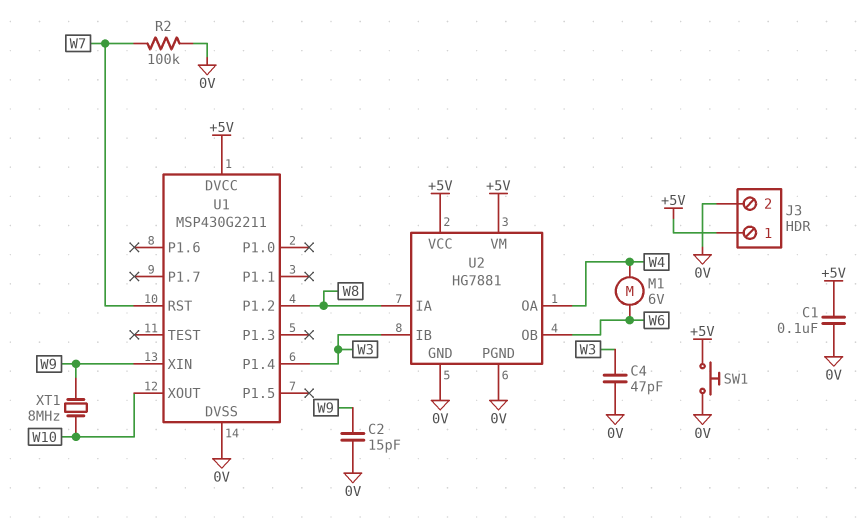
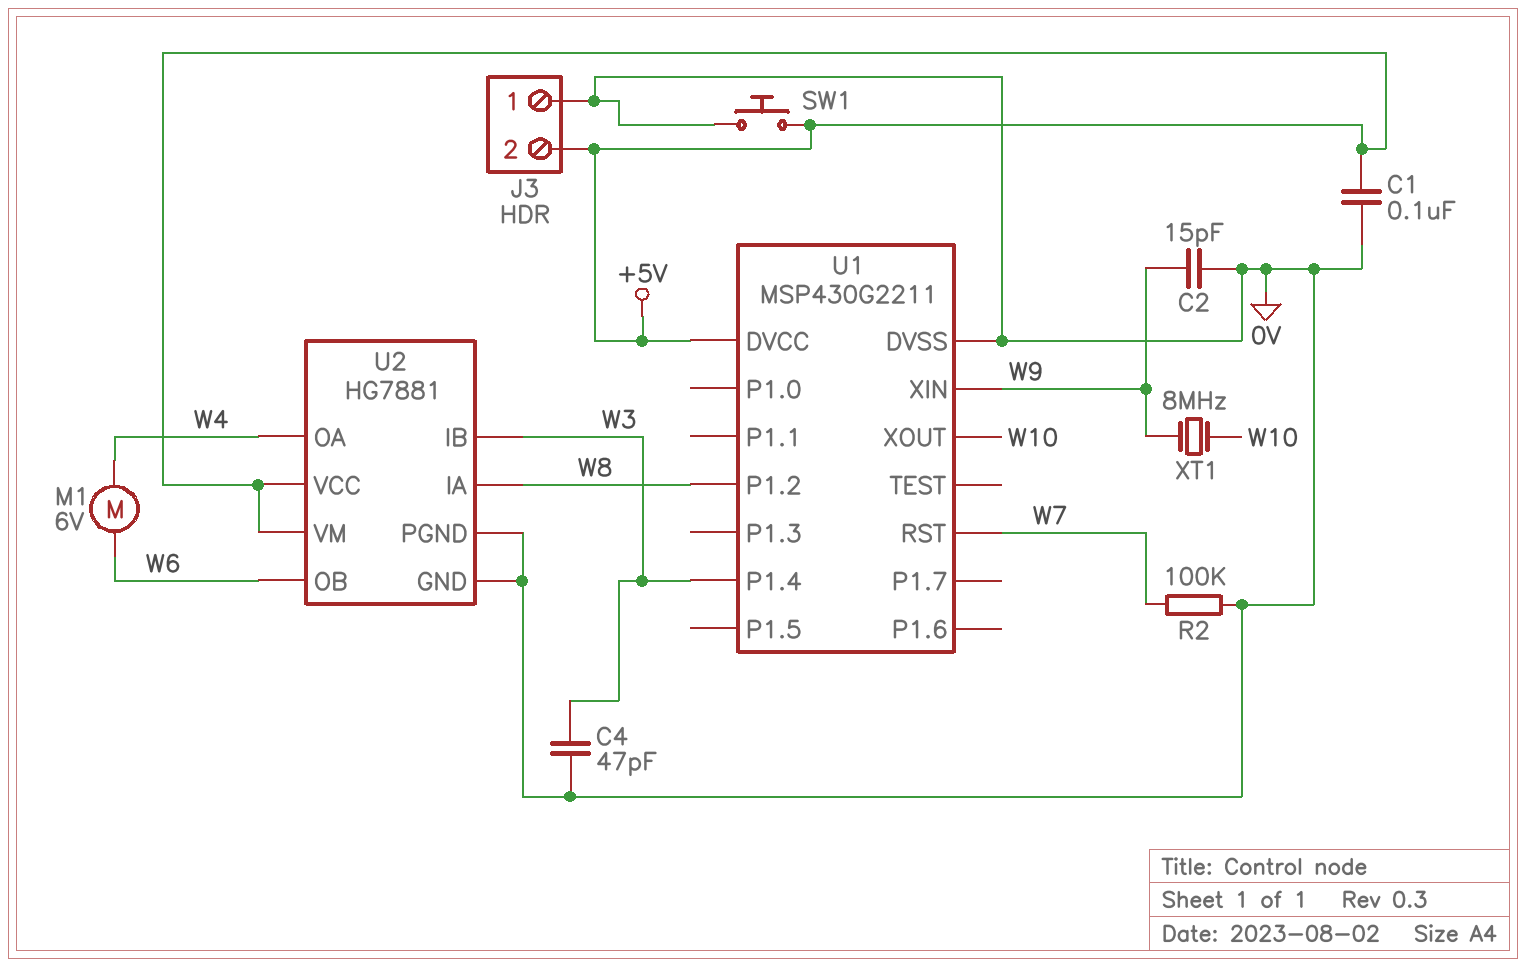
J3 pin 1: +5V -> 0V
J3 pin 2: 0V -> +5V

